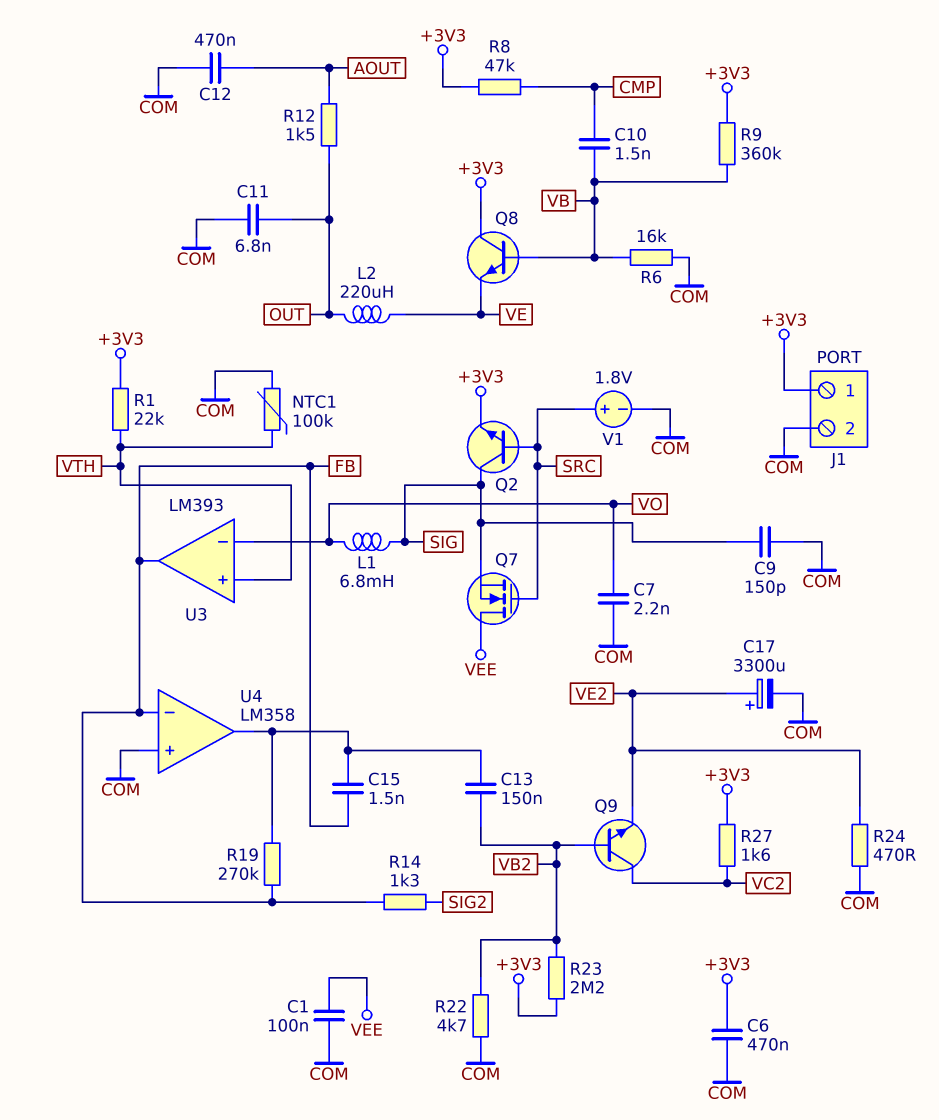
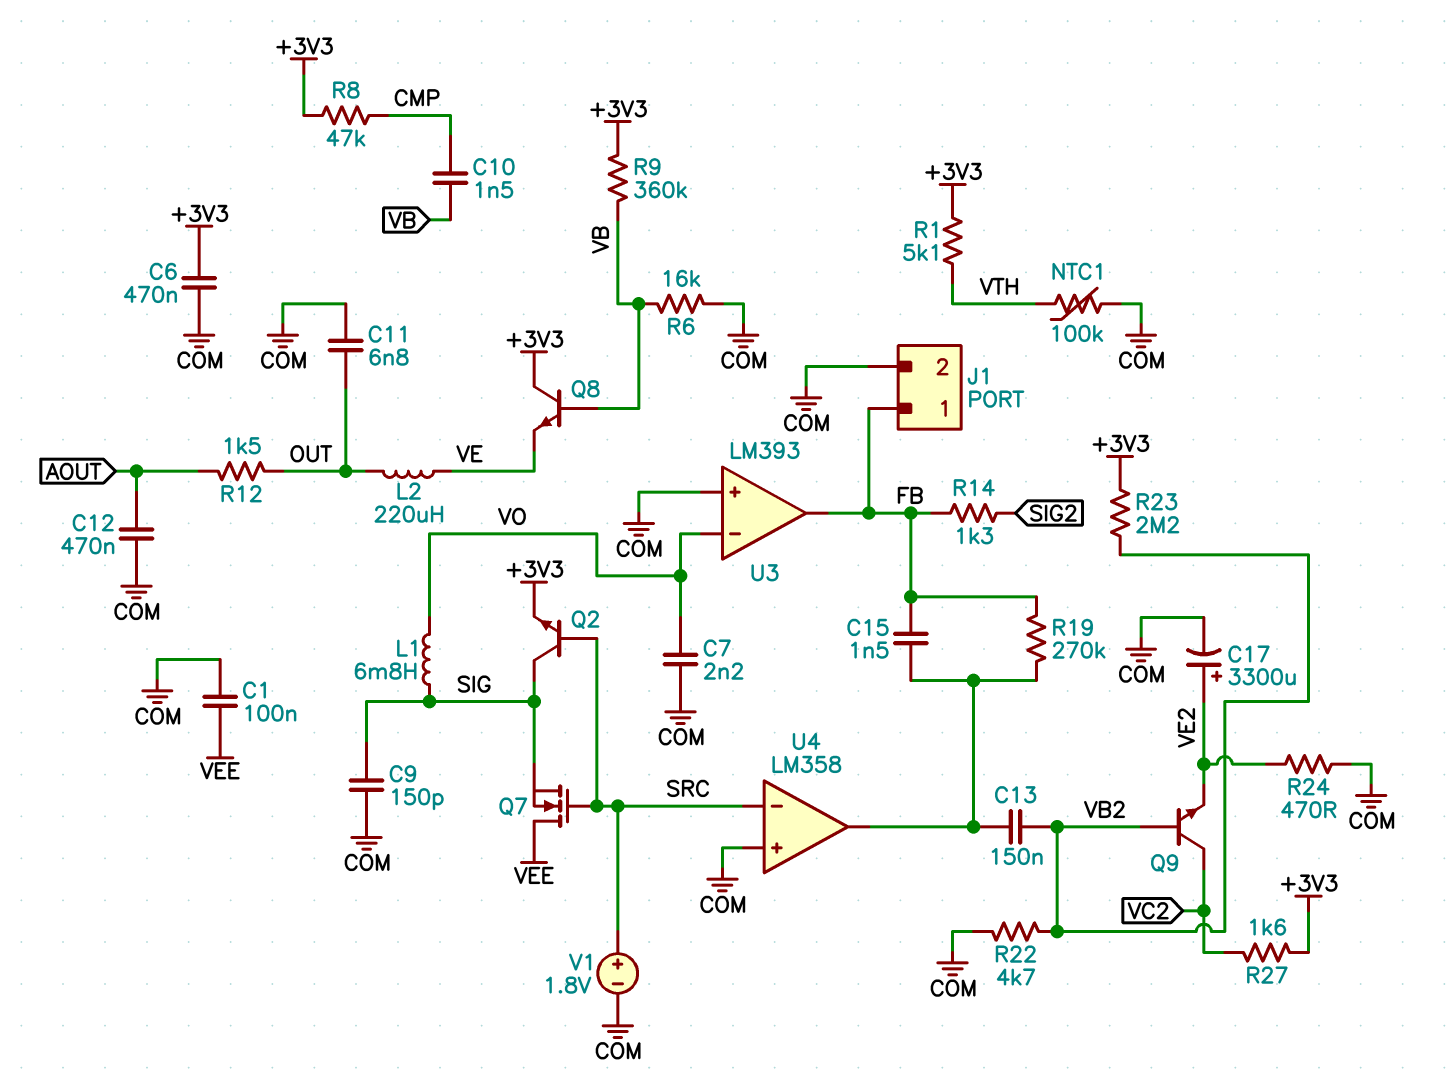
J1 pin 1: +3V3 -> FB
R1: 22k (+3V3, VTH) -> 5.1k (+3V3, VTH)
U3 pin in+: VTH -> COM
U4 pin in-: FB -> SRC

